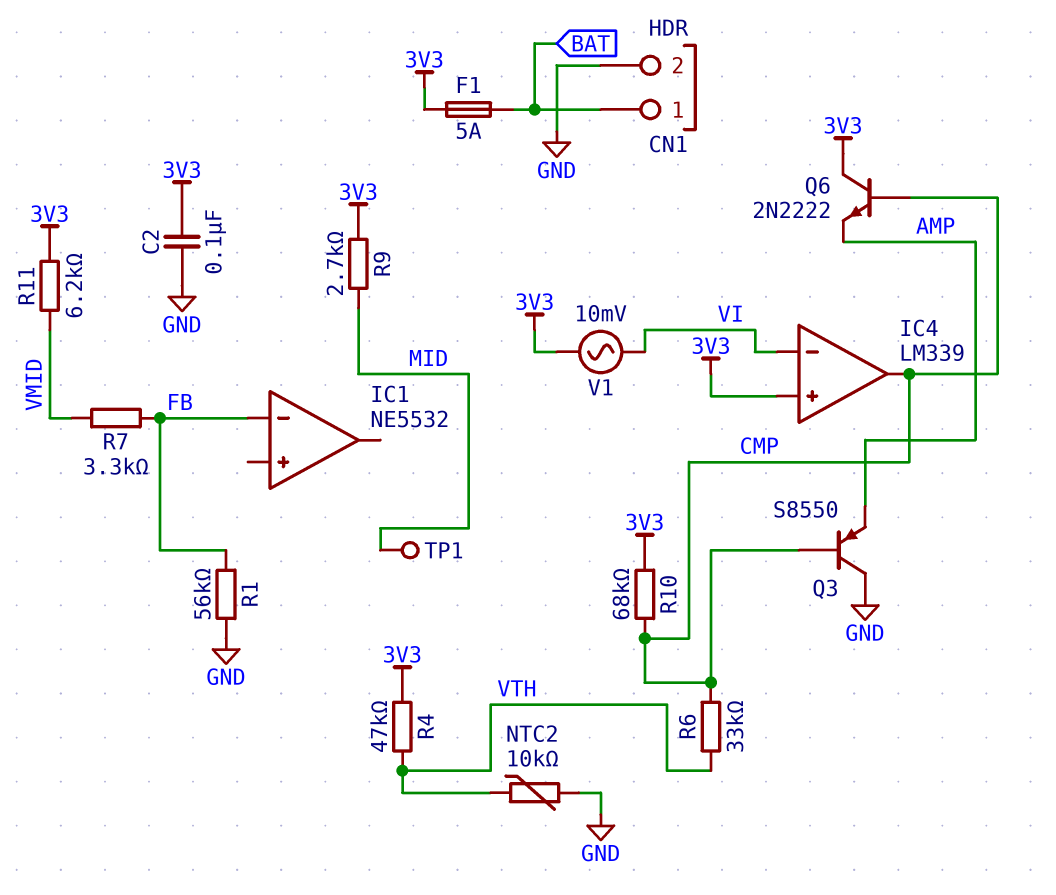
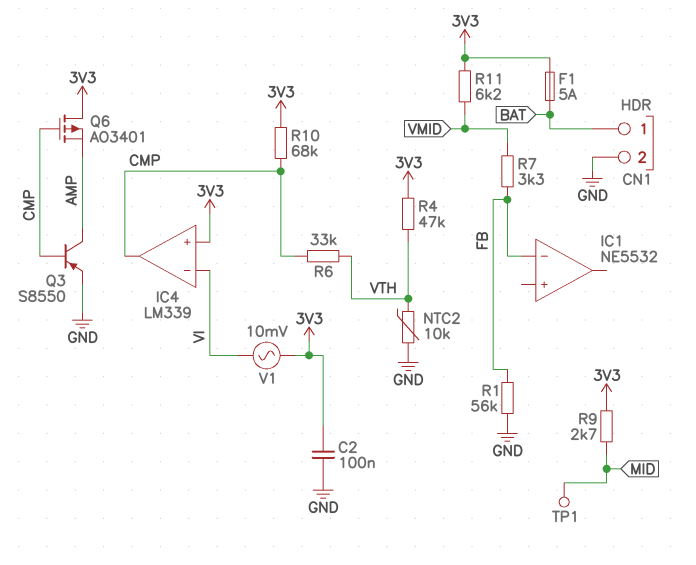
Q3: PNP S8550 (B CMP, C GND, E AMP) -> PNP S8550 (B CMP, C AMP, E GND)
Q6: NPN 2N2222 (B CMP, C 3V3, E AMP) -> PMOS AO3401 (G CMP, D 3V3, S AMP)

